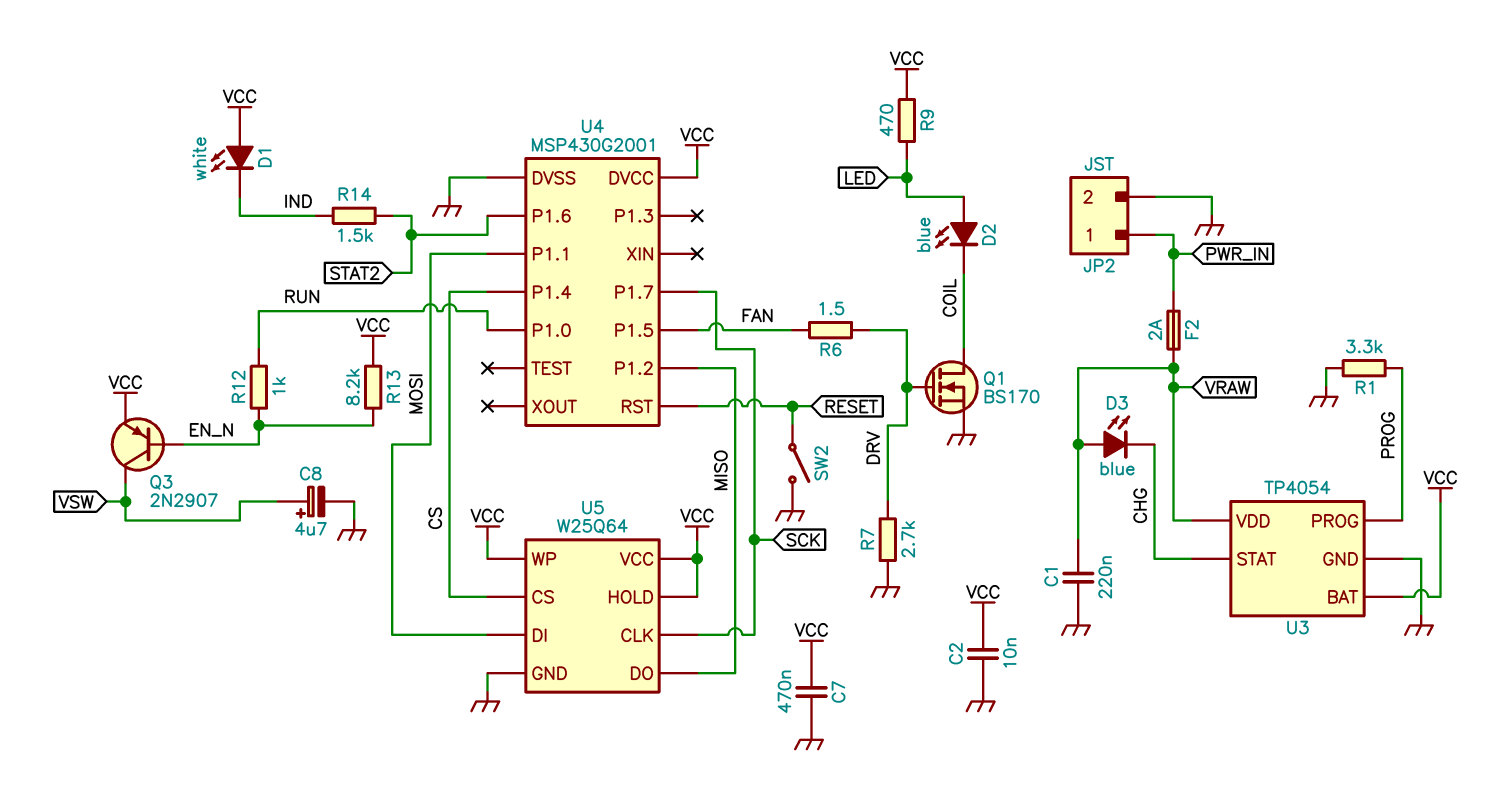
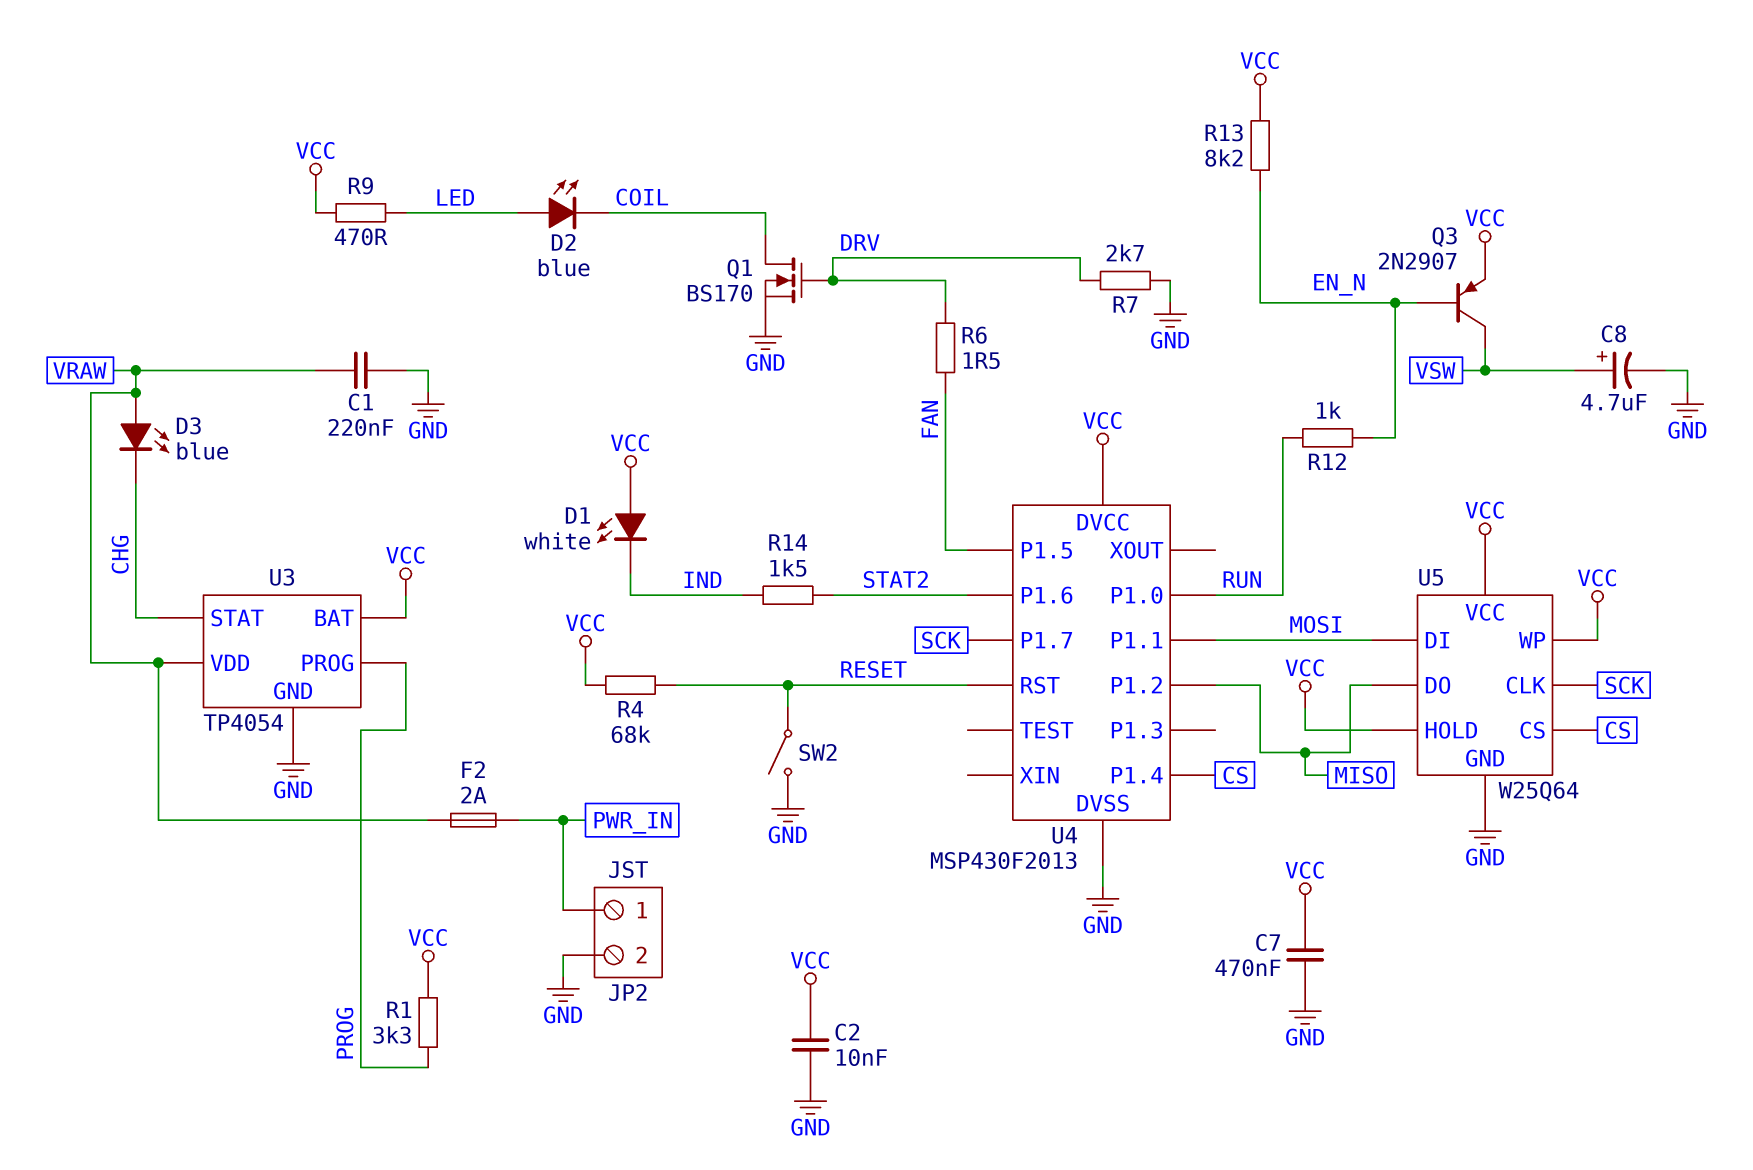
R1: 3.3k (GND, PROG) -> 3.3k (PROG, VCC)
R4: none -> 68k (RESET, VCC)
U4: MSP430G2001 -> MSP430F2013

